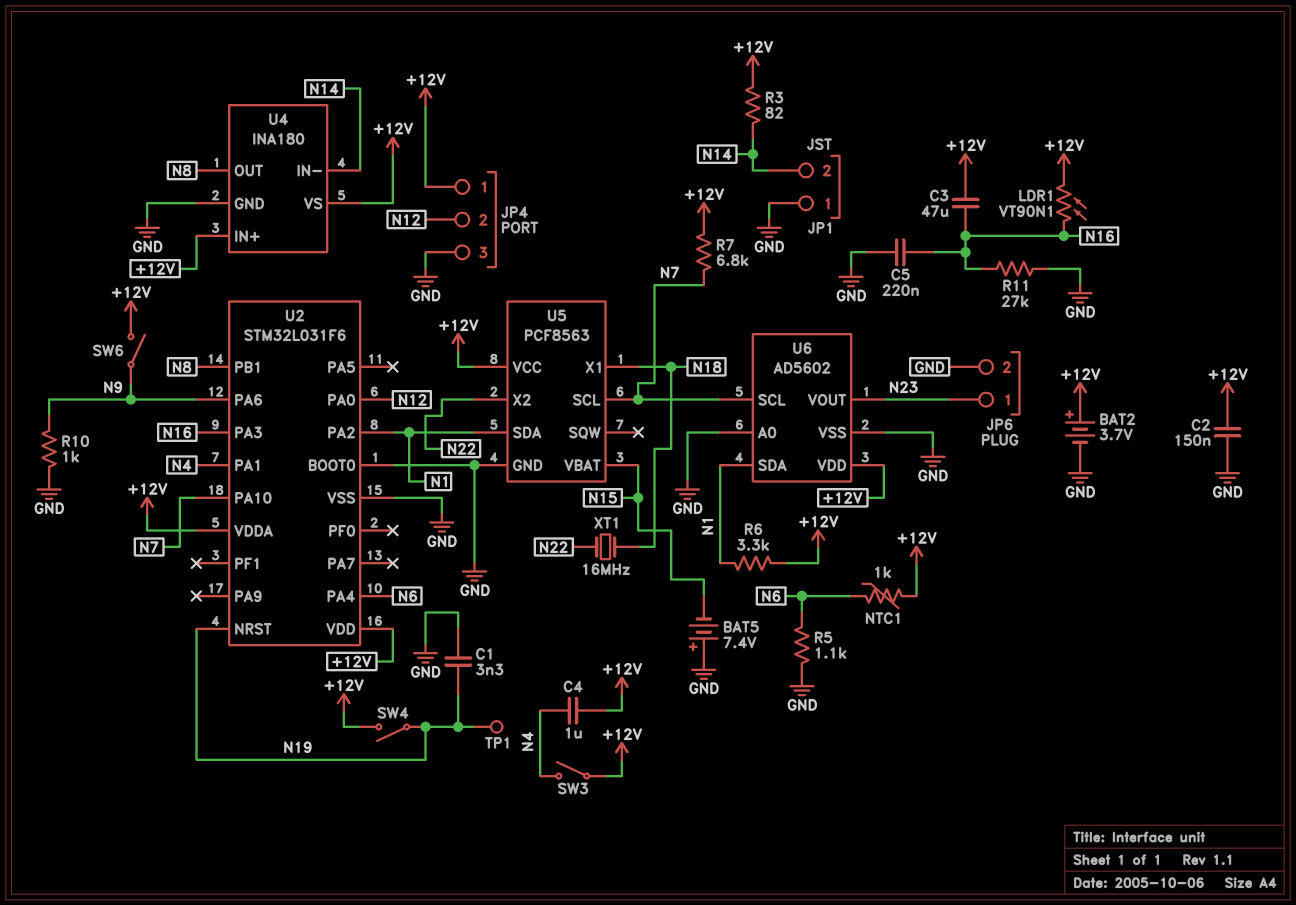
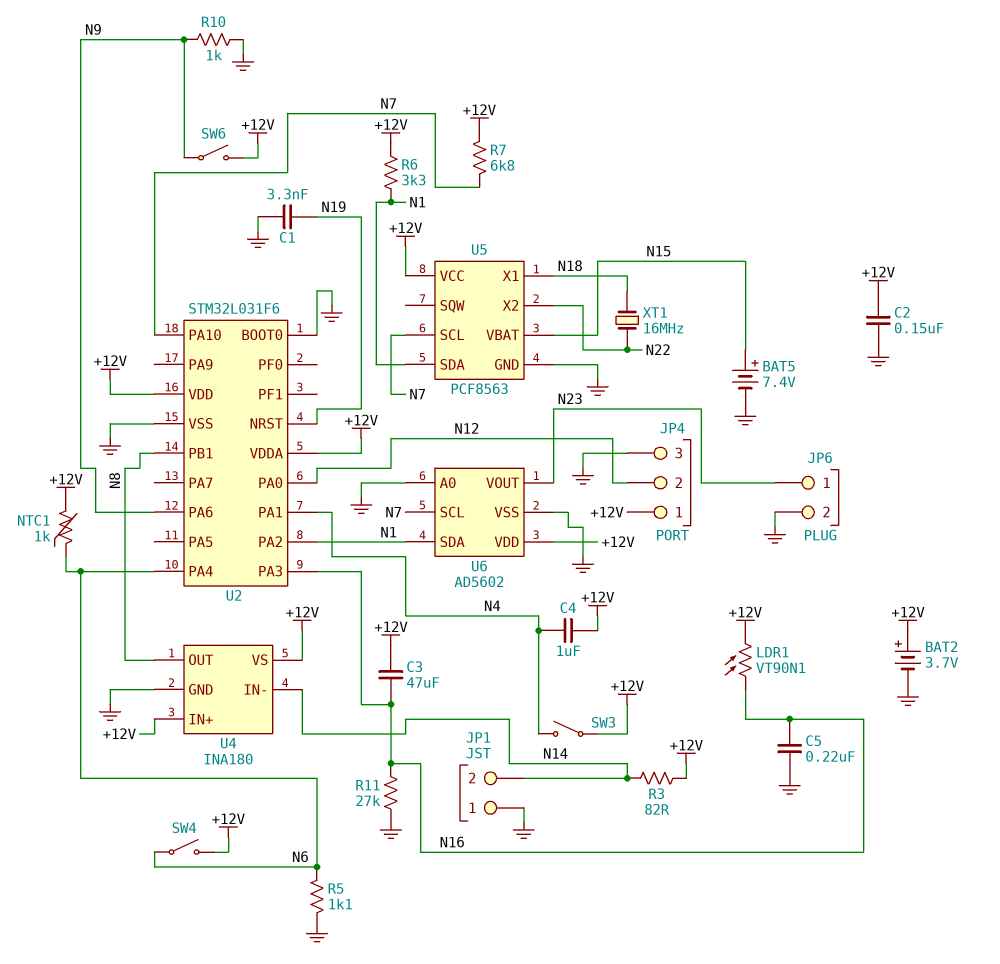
BAT5: 7.4V (plus GND, minus N15) -> 7.4V (plus N15, minus GND)
SW4: switch (+12V, N19) -> switch (+12V, N6)
TP1: test point (N19) -> none

